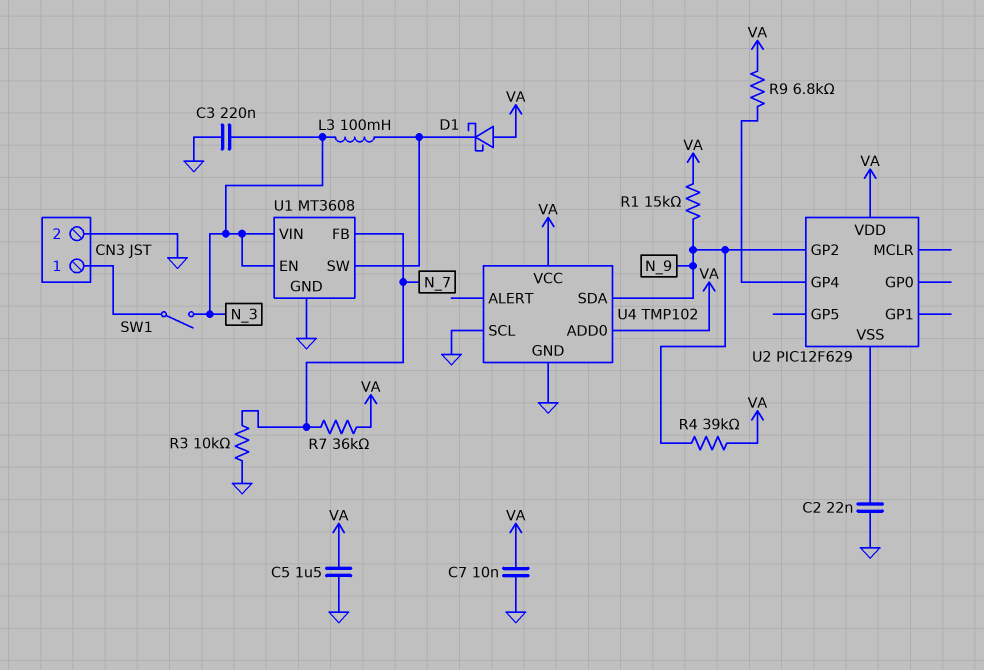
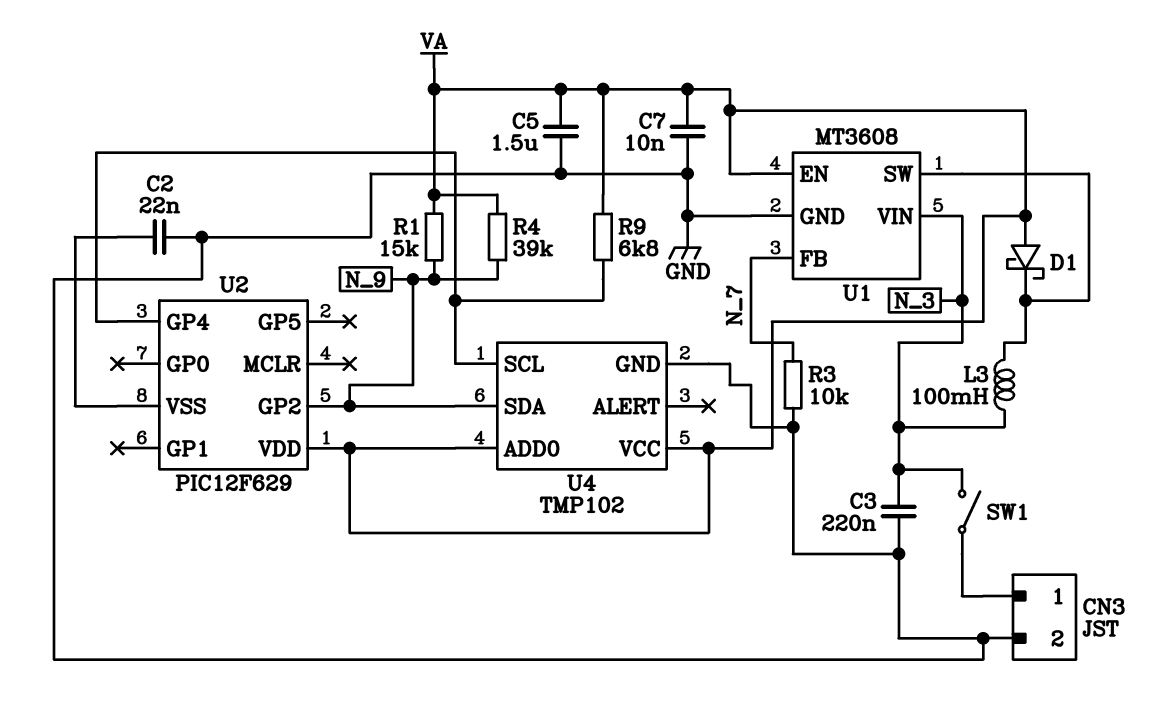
R7: 36k (N_7, VA) -> none
U1 pin EN: N_3 -> VA
U4 pin SCL: GND -> U2/GP4

